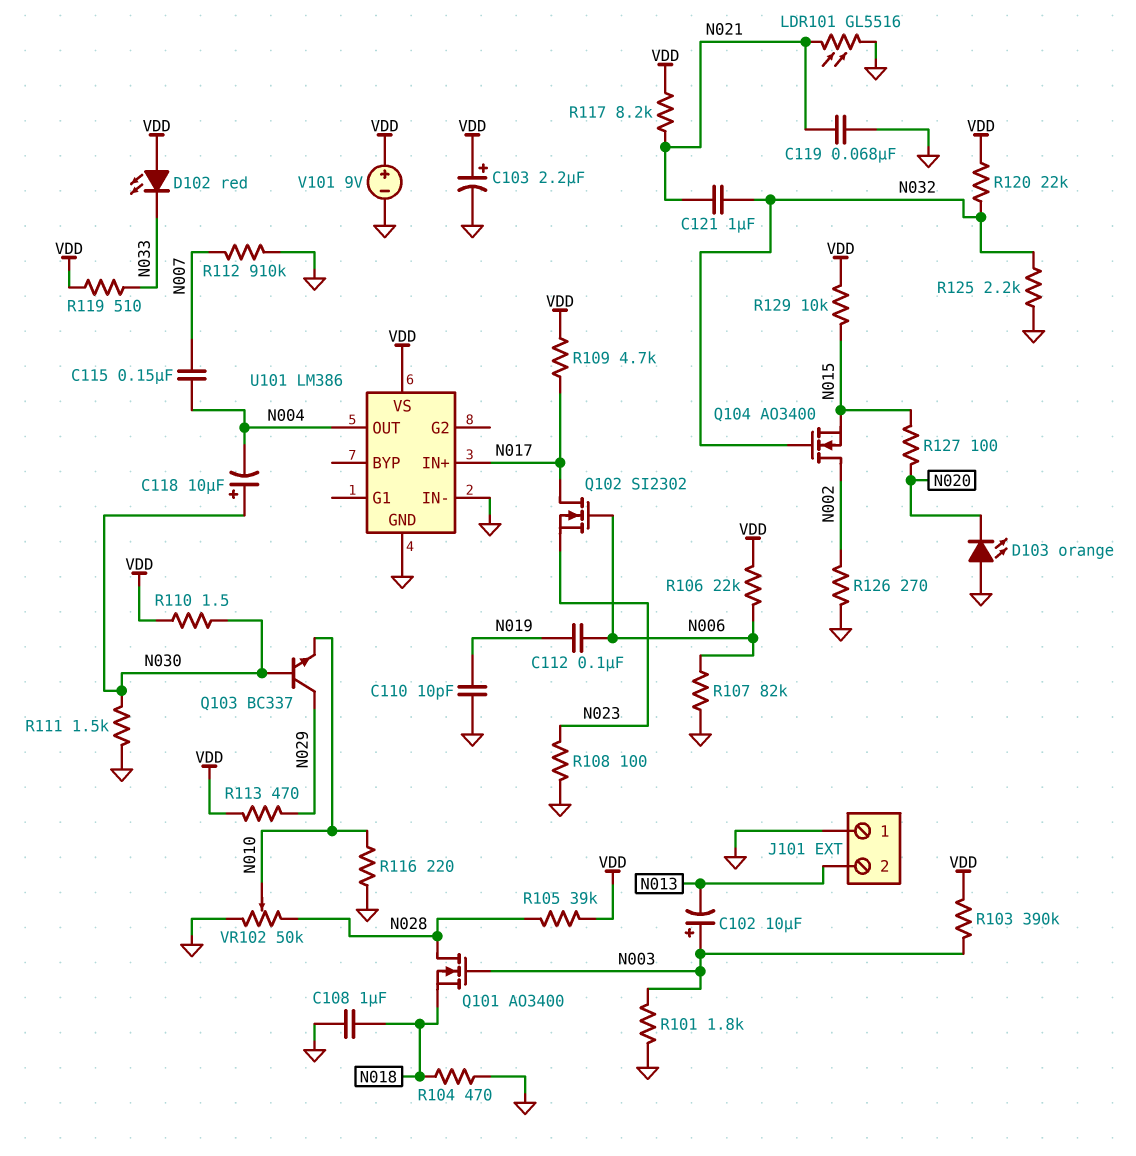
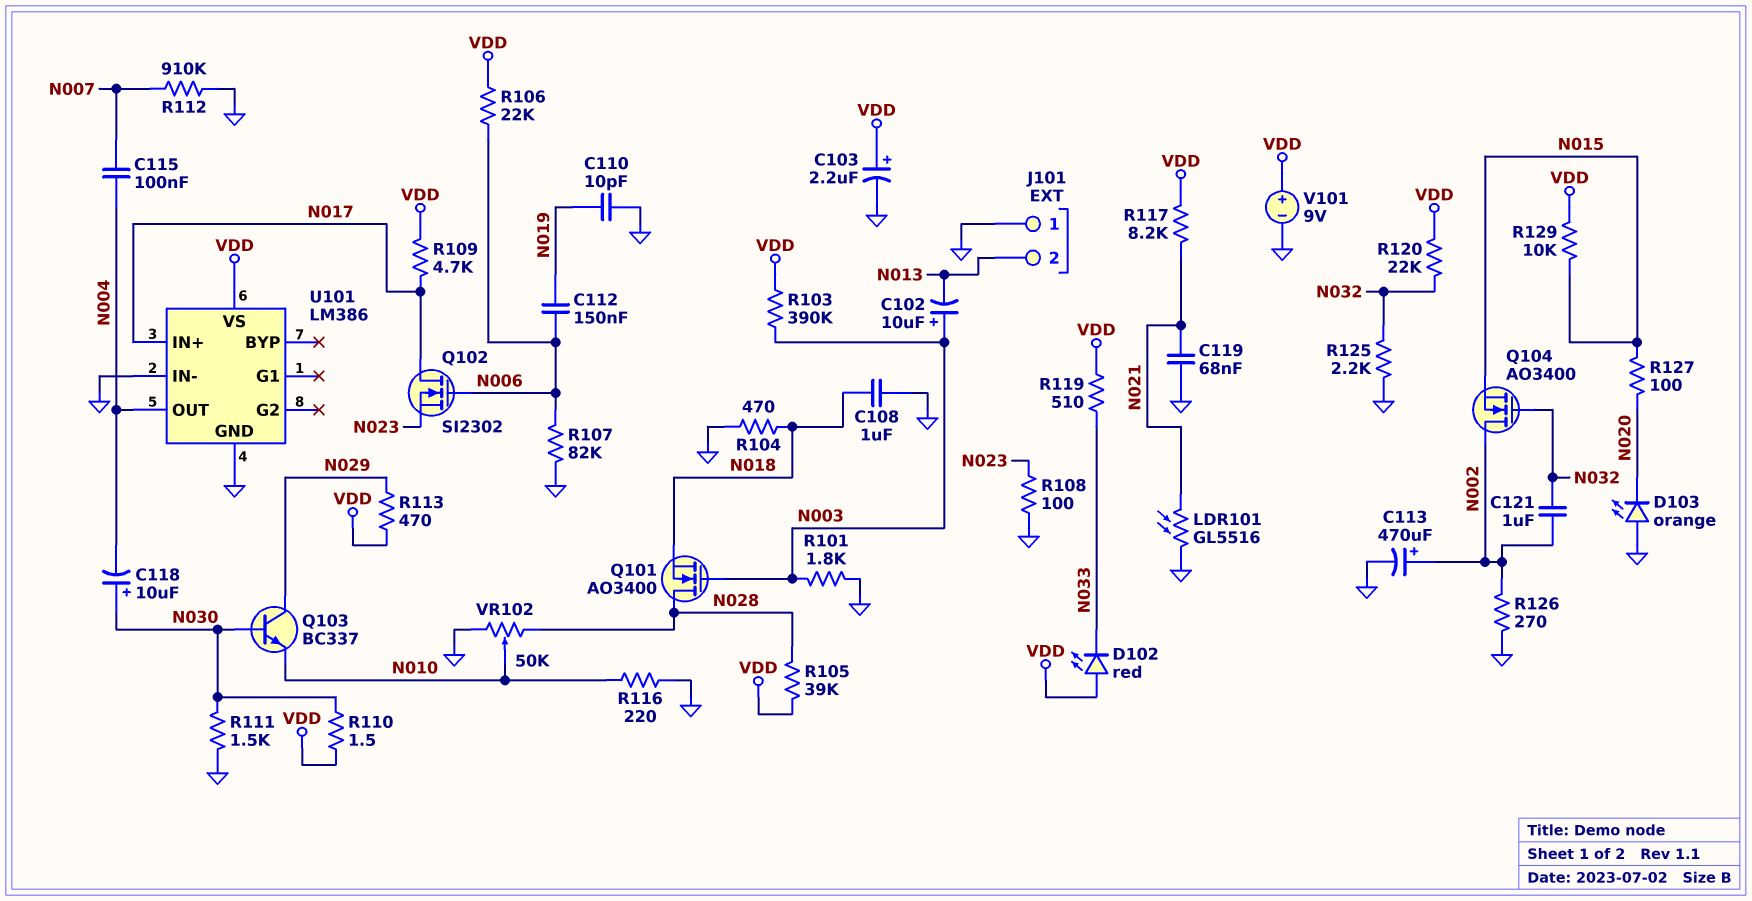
C112: 100nF (N006, N019) -> 150nF (N006, N019)
C113: none -> 470uF (plus N002, minus GND)
C115: 150nF (N004, N007) -> 100nF (N004, N007)
C121: 1uF (N021, N032) -> 1uF (N002, N032)

